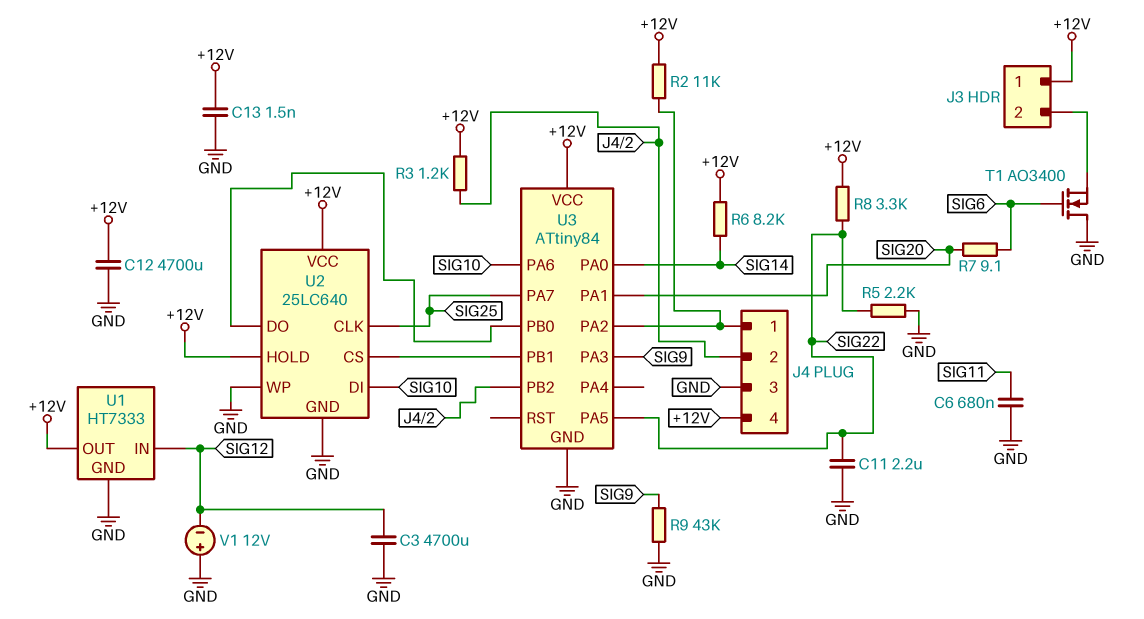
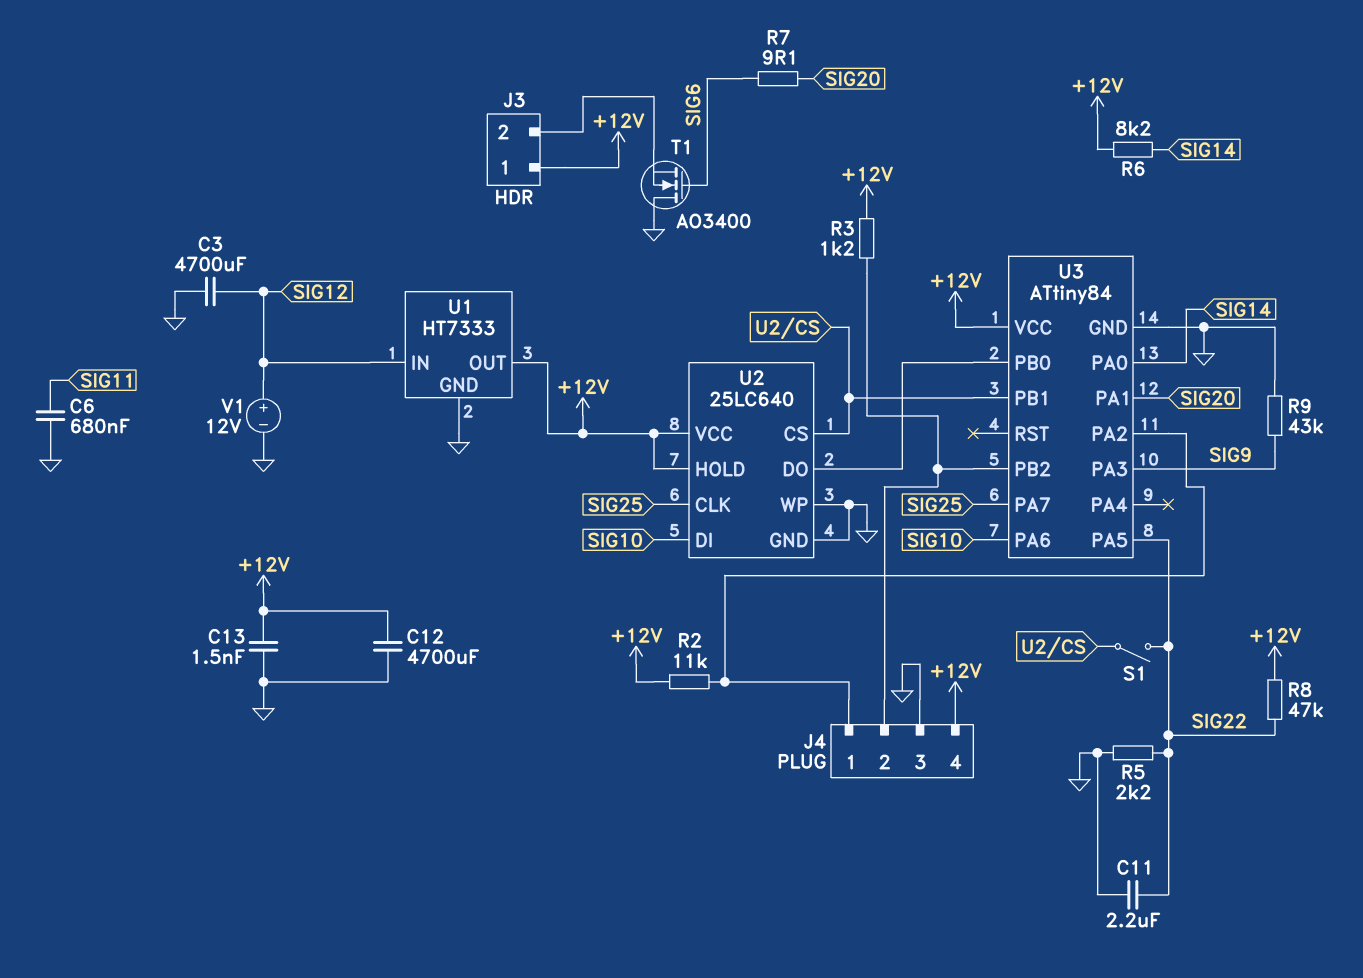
R8: 3.3k (+12V, SIG22) -> 47k (+12V, SIG22)
S1: none -> switch (SIG22, U2/CS)
V1: 12V (plus GND, minus SIG12) -> 12V (plus SIG12, minus GND)

